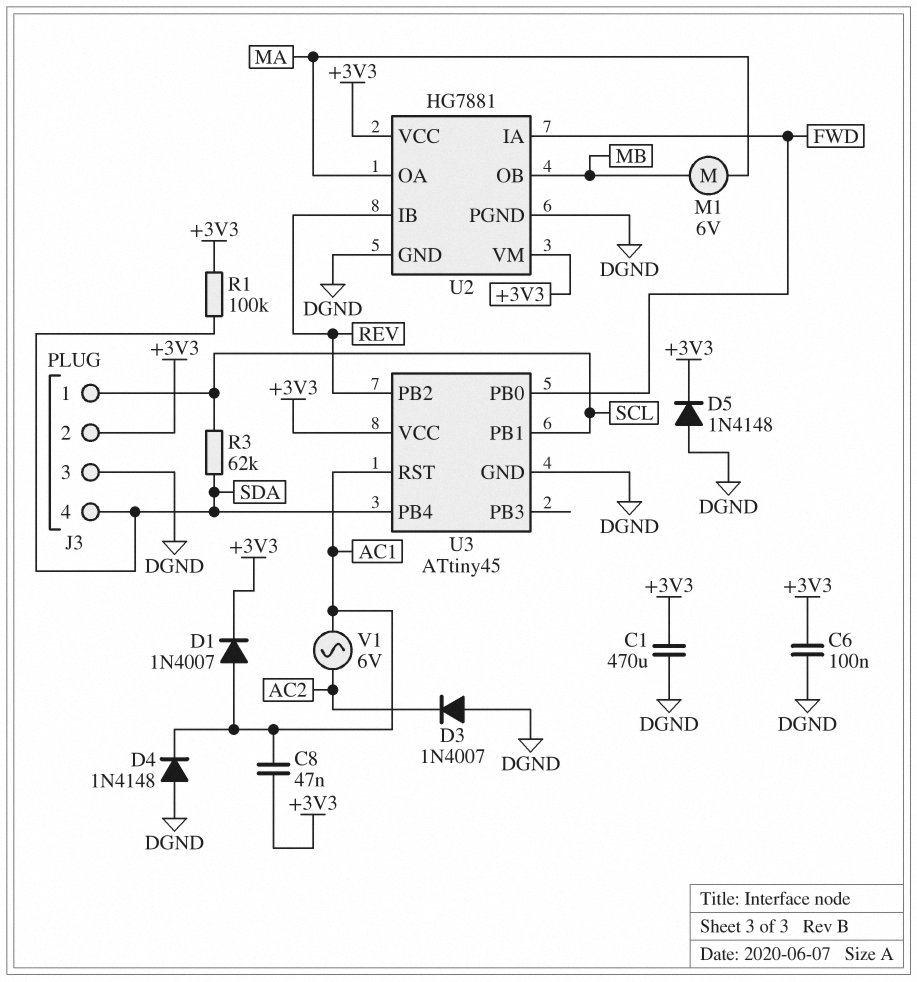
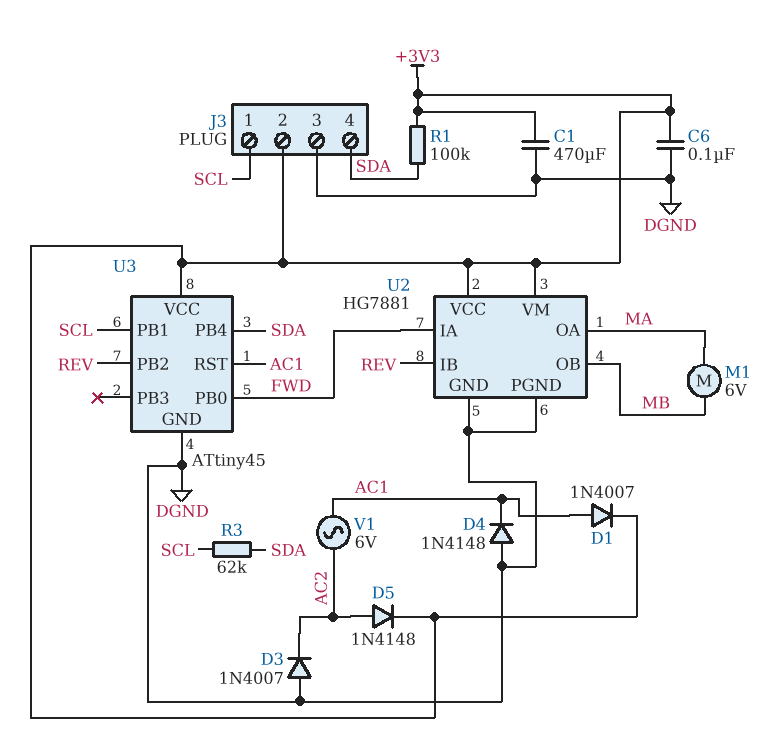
C8: 47nF (+3V3, AC1) -> none
D5: diode 1N4148 (A DGND, K +3V3) -> diode 1N4148 (A AC2, K +3V3)

